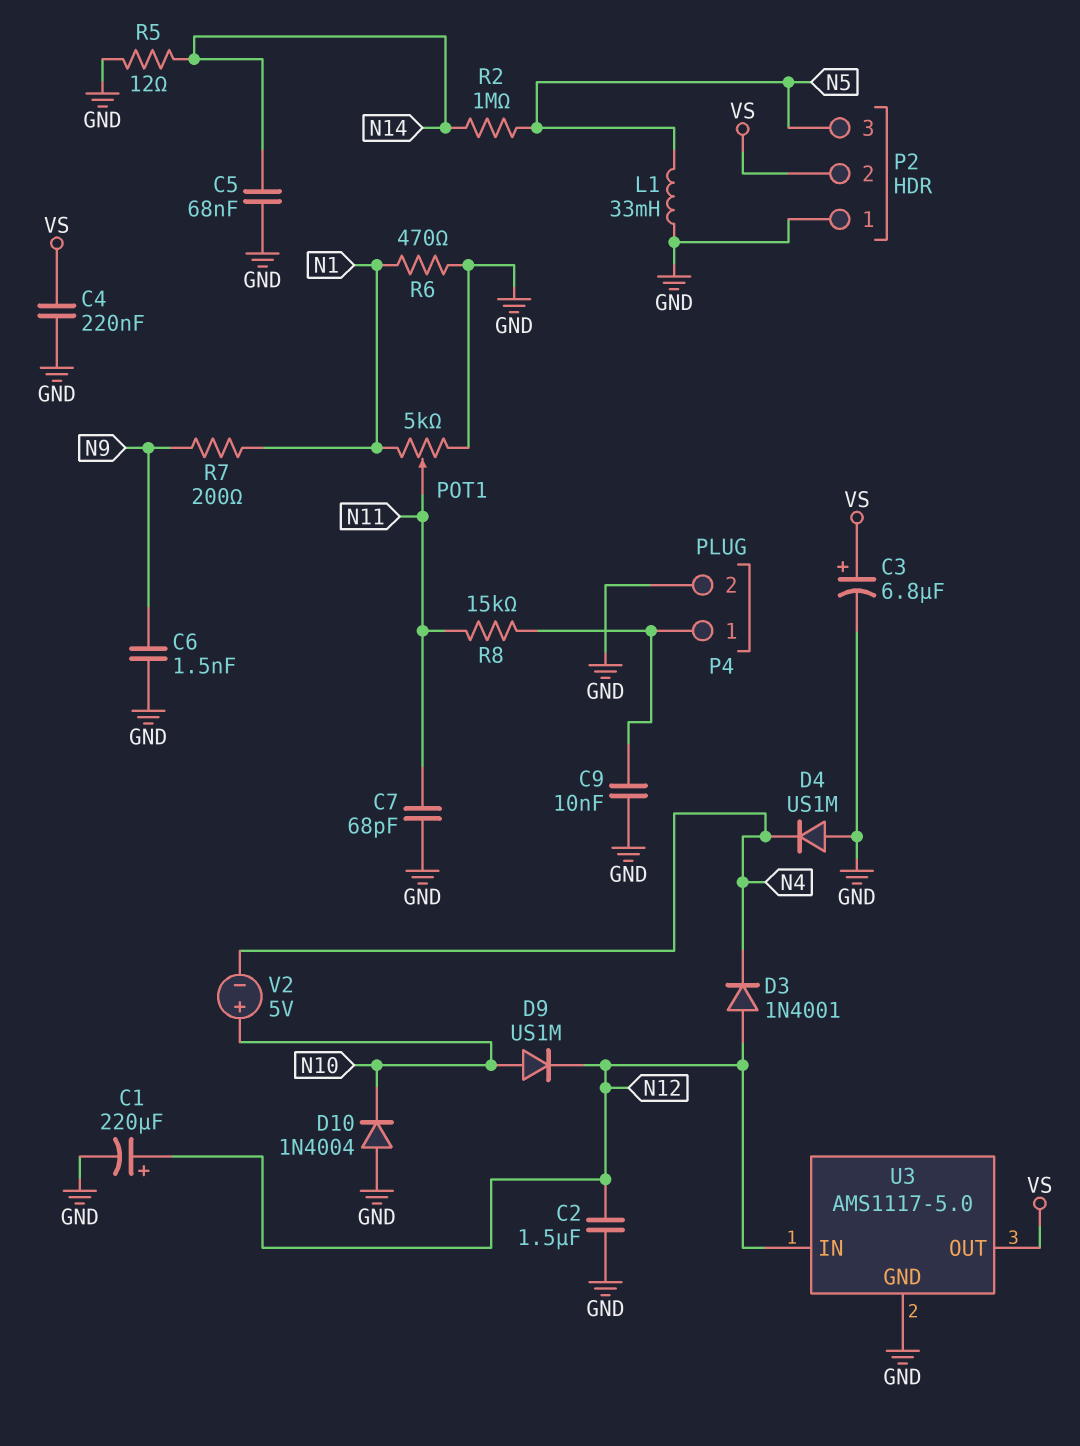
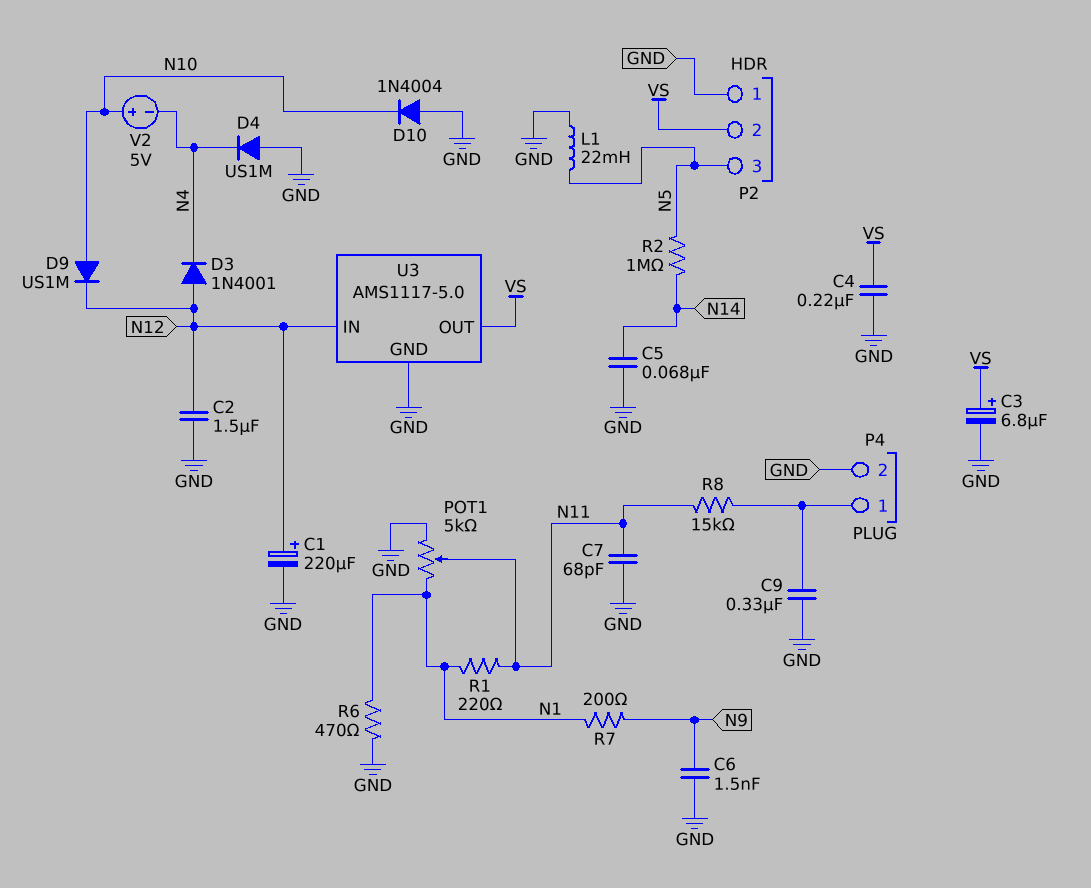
C9: 10nF (GND, P4/1) -> 330nF (GND, P4/1)
L1: 33mH (GND, N5) -> 22mH (GND, N5)
R1: none -> 220 (N1, N11)
R5: 12 (GND, N14) -> none

